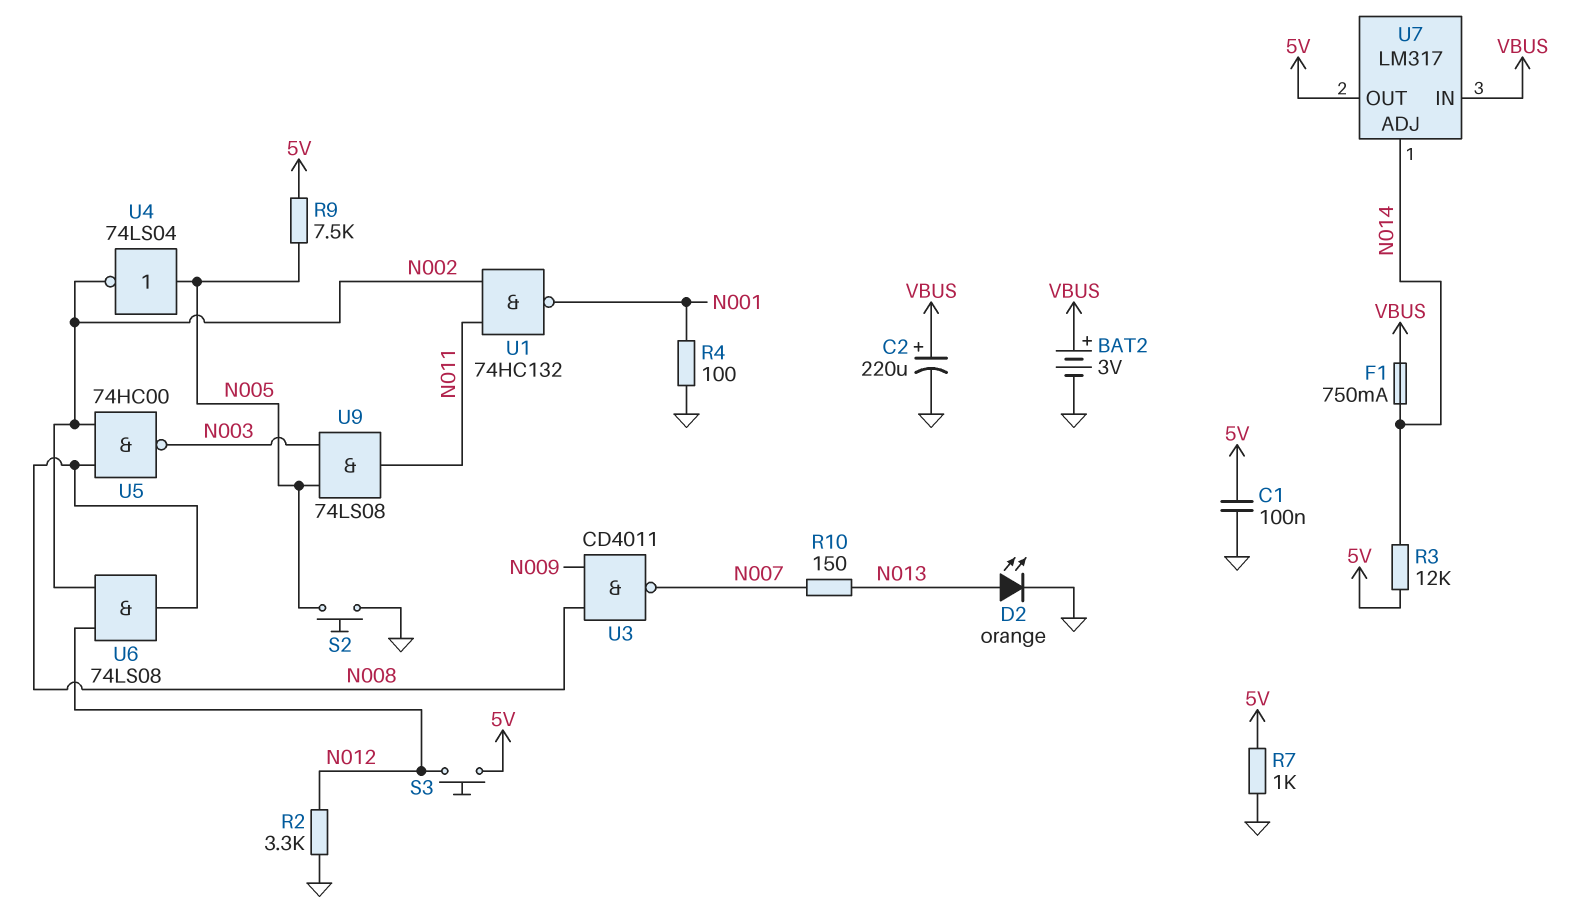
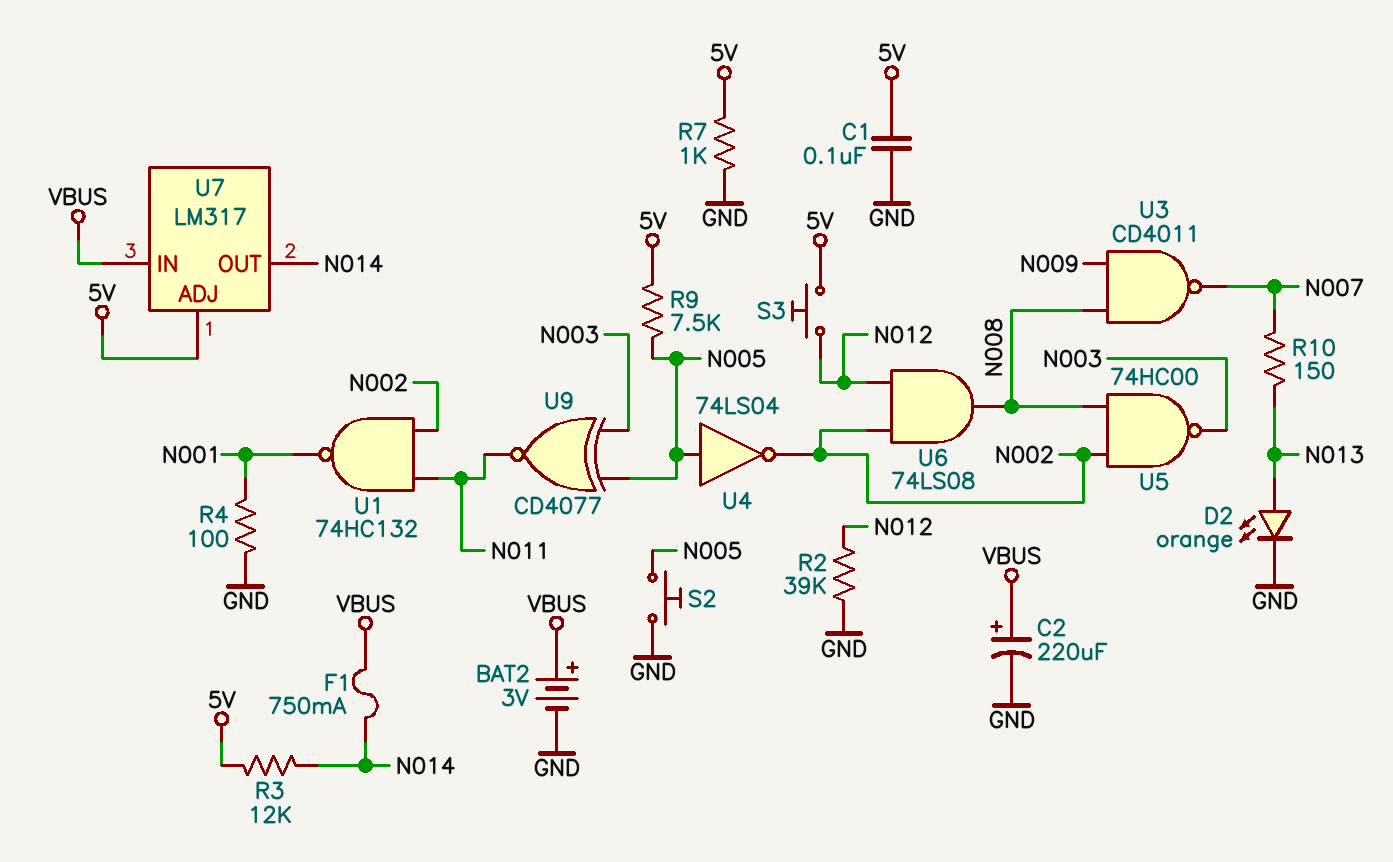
R2: 3.3k (GND, N012) -> 39k (GND, N012)
U7 pin ADJ: N014 -> 5V
U7 pin OUT: 5V -> N014
U9: AND 74LS08 (in N003, in N005, out N011) -> XNOR CD4077 (in N003, in N005, out N011)

